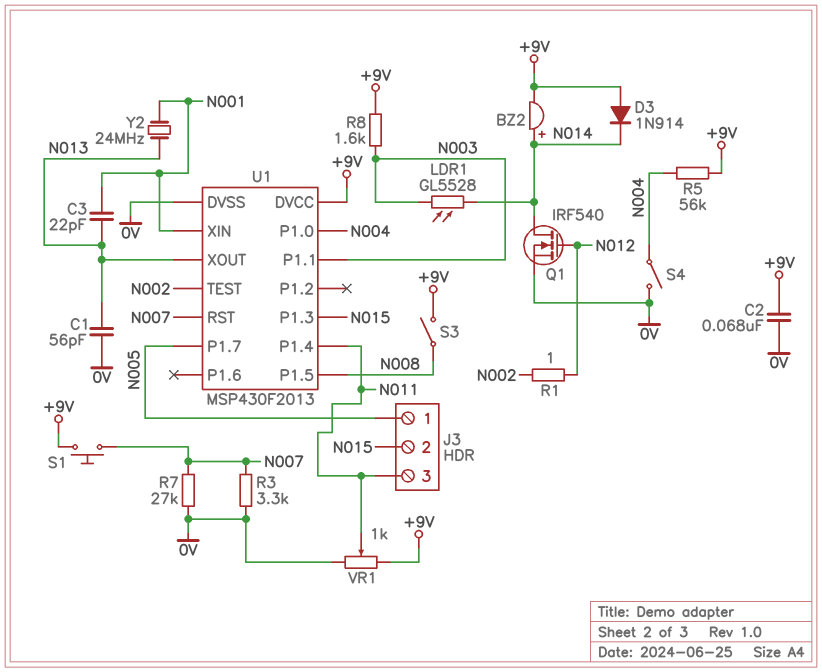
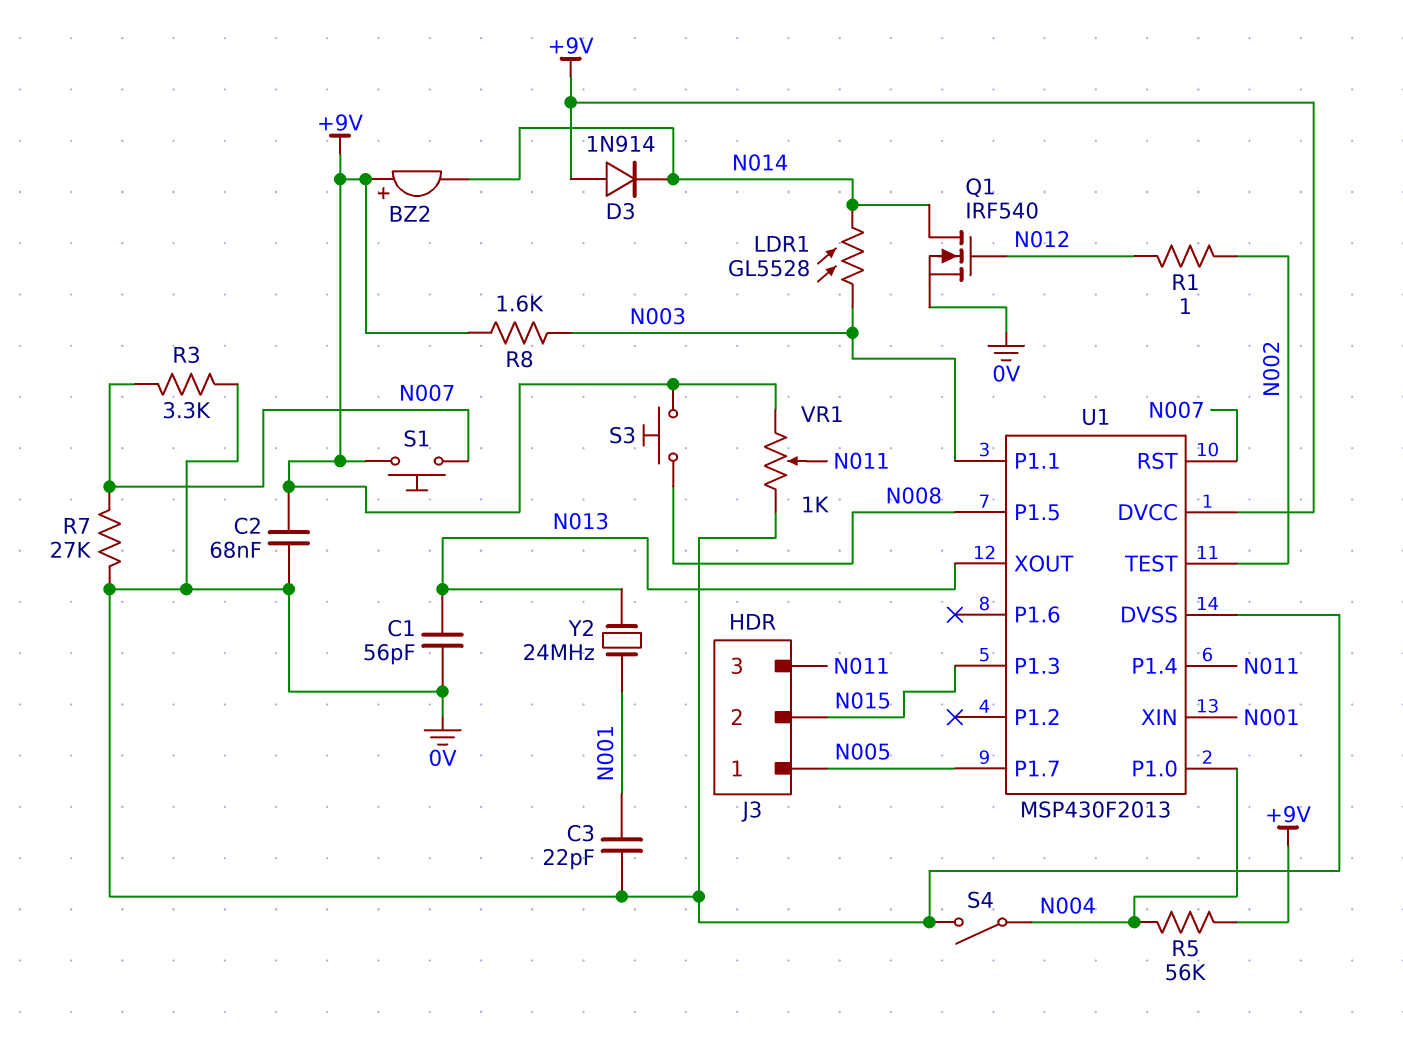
BZ2: buzzer (plus N014, minus +9V) -> buzzer (plus +9V, minus N014)
C3: 22pF (N001, N013) -> 22pF (0V, N001)
S3: switch (+9V, N008) -> button (+9V, N008)

